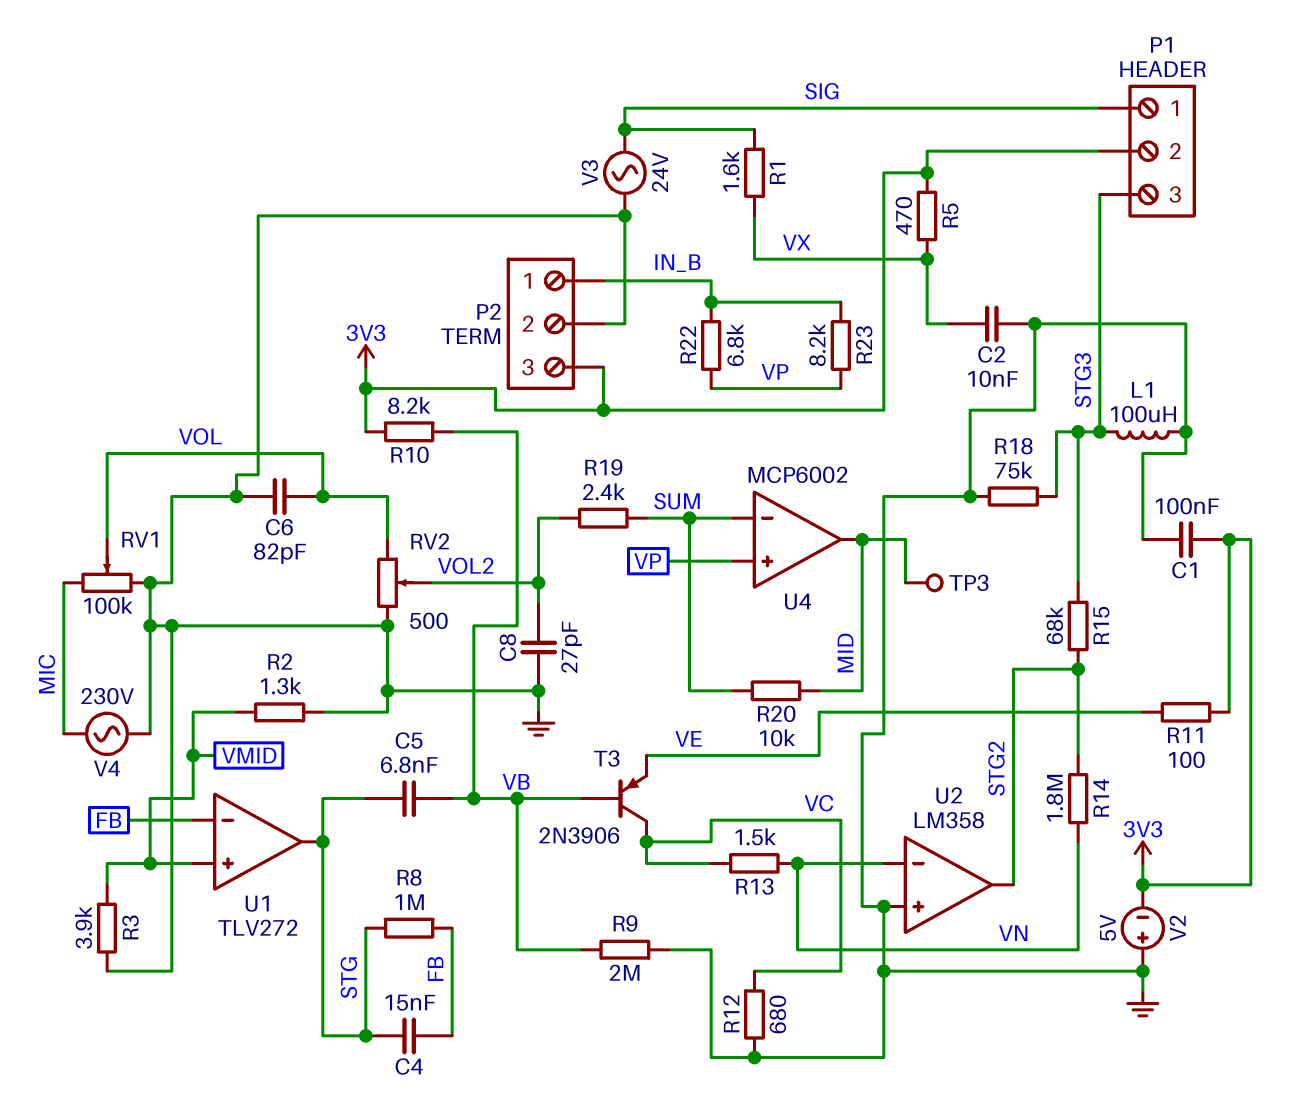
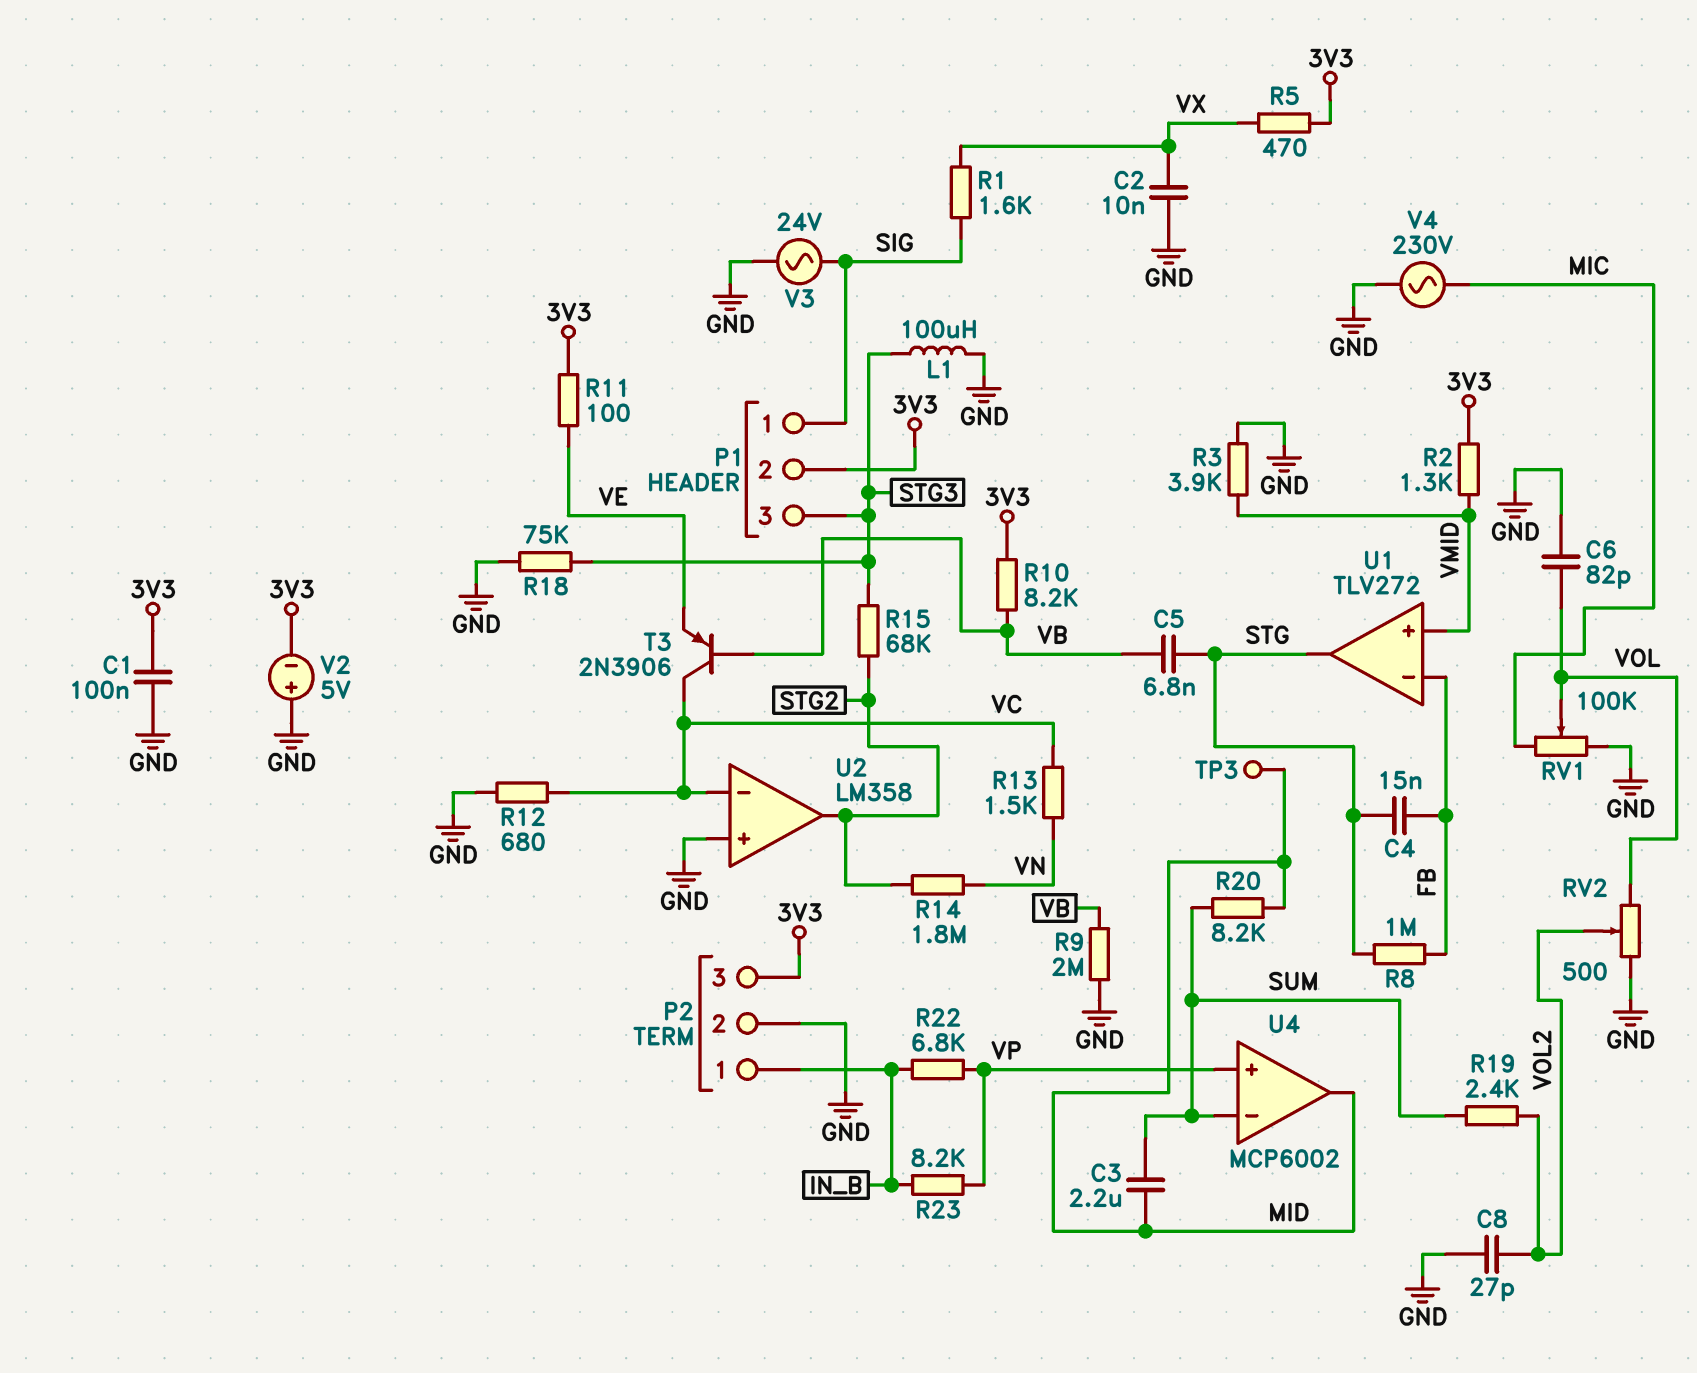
C3: none -> 2.2uF (MID, SUM)
R2: 1.3k (GND, VMID) -> 1.3k (3V3, VMID)
R20: 10k (MID, SUM) -> 8.2k (MID, SUM)
U2 pin in-: VN -> VC

